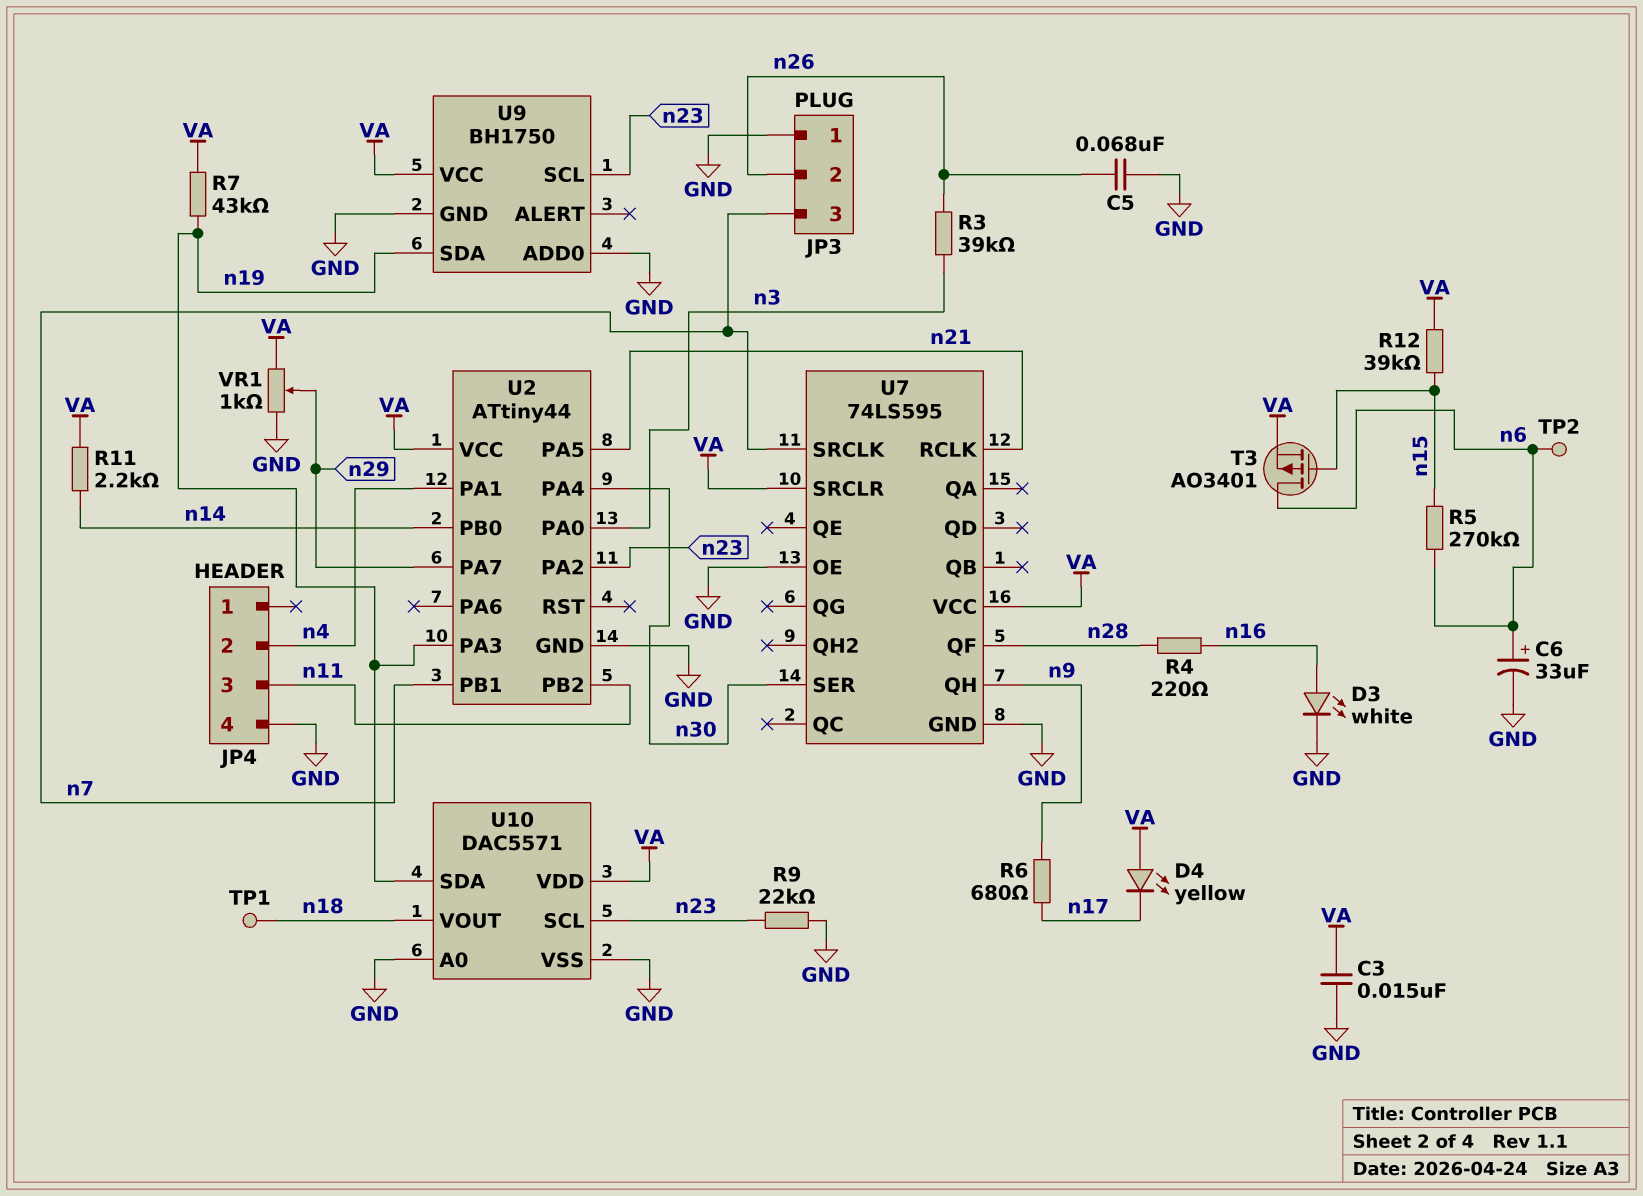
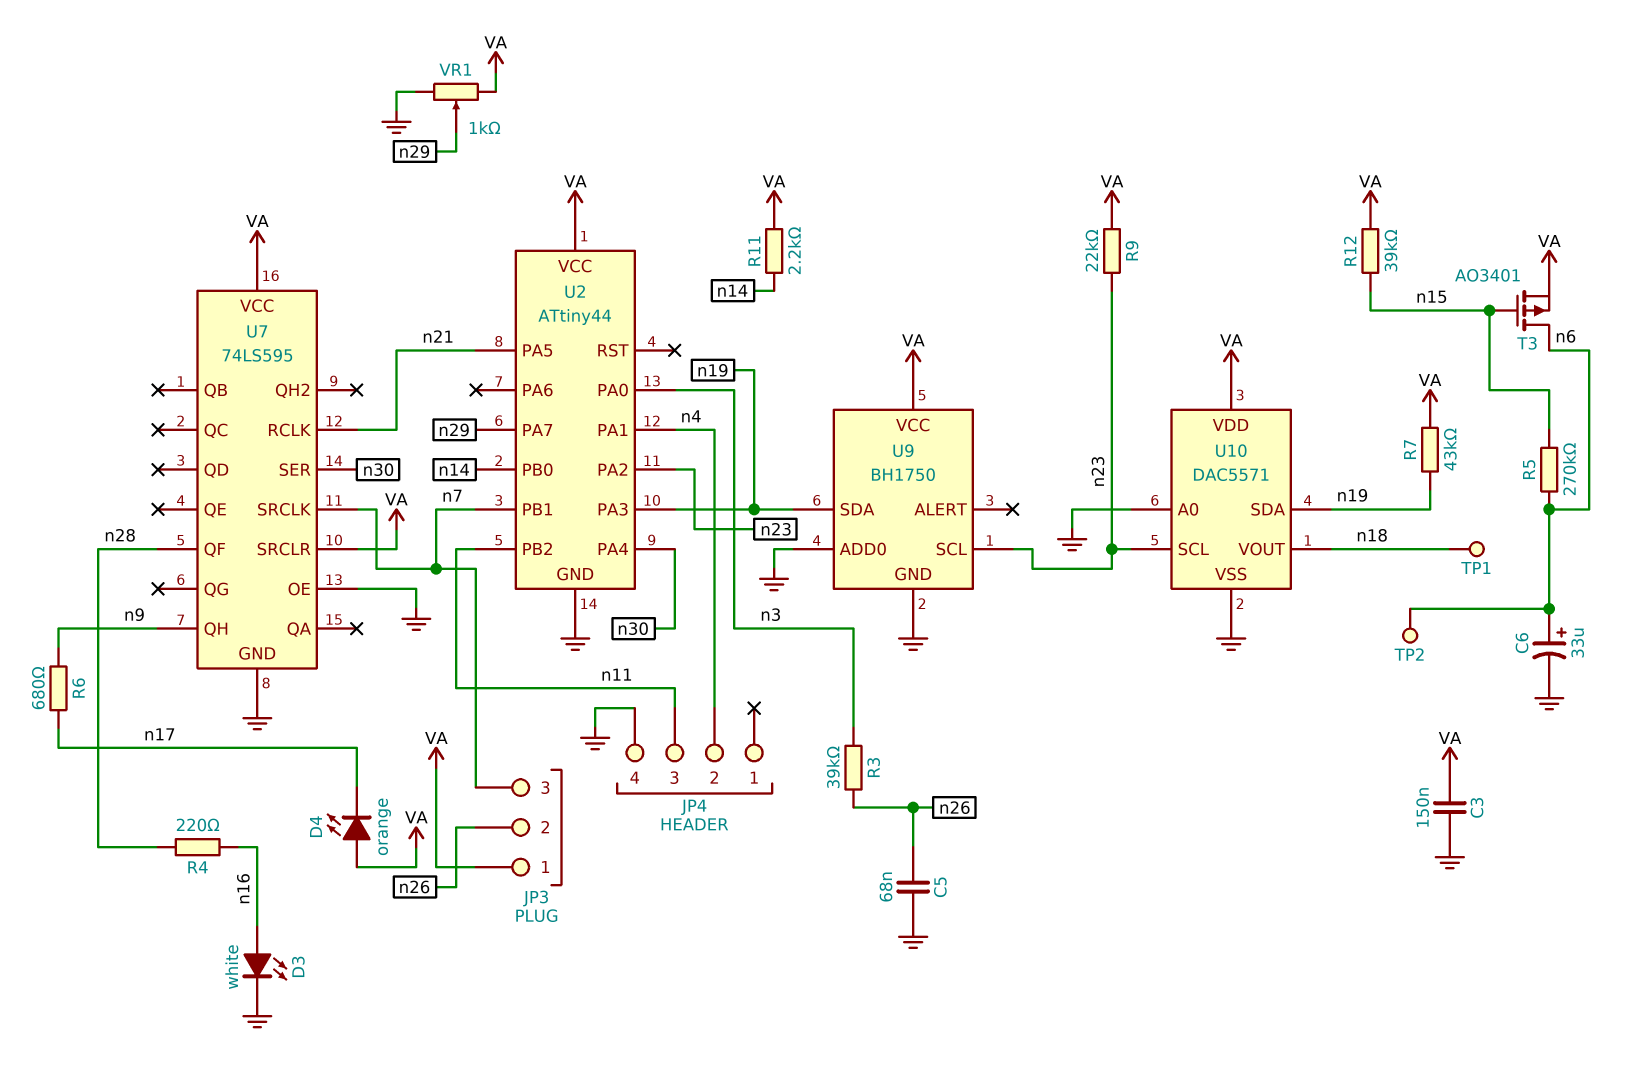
C3: 15nF (GND, VA) -> 150nF (GND, VA)
D4: LED yellow (A VA, K n17) -> LED orange (A VA, K n17)
JP3 pin 1: GND -> VA
R9: 22k (GND, n23) -> 22k (VA, n23)

